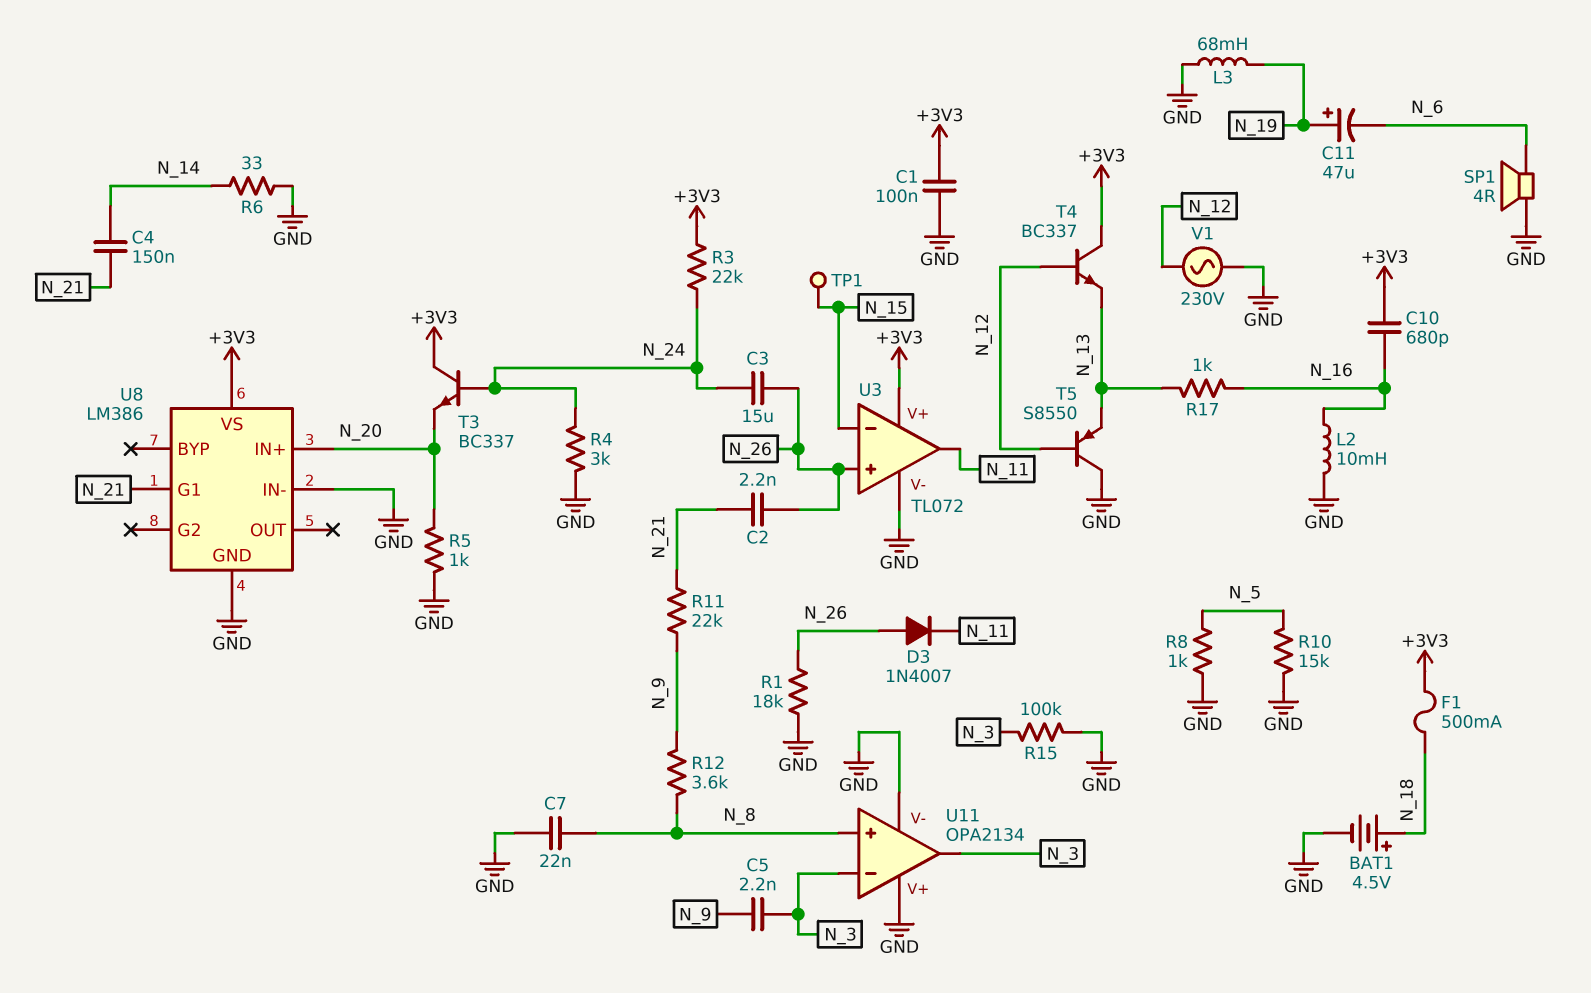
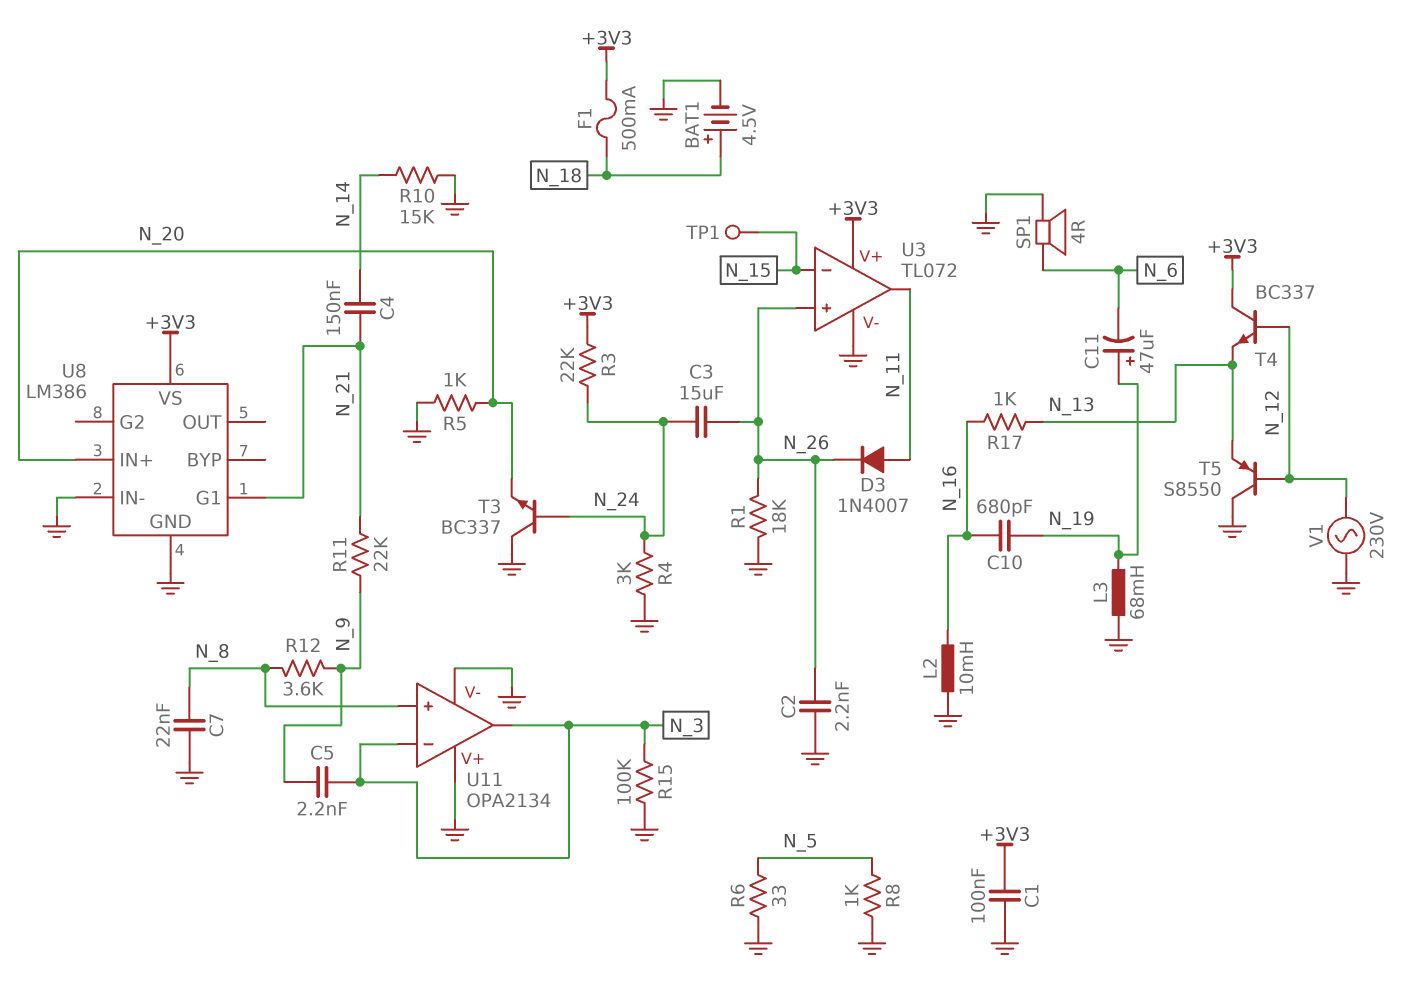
C2: 2.2nF (N_21, N_26) -> 2.2nF (GND, N_26)
C10: 680pF (+3V3, N_16) -> 680pF (N_16, N_19)
D3: diode 1N4007 (A N_26, K N_11) -> diode 1N4007 (A N_11, K N_26)
R6: 33 (GND, N_14) -> 33 (GND, N_5)
R10: 15k (GND, N_5) -> 15k (GND, N_14)
T3: NPN BC337 (B N_24, C +3V3, E N_20) -> NPN BC337 (B N_24, C GND, E N_20)

